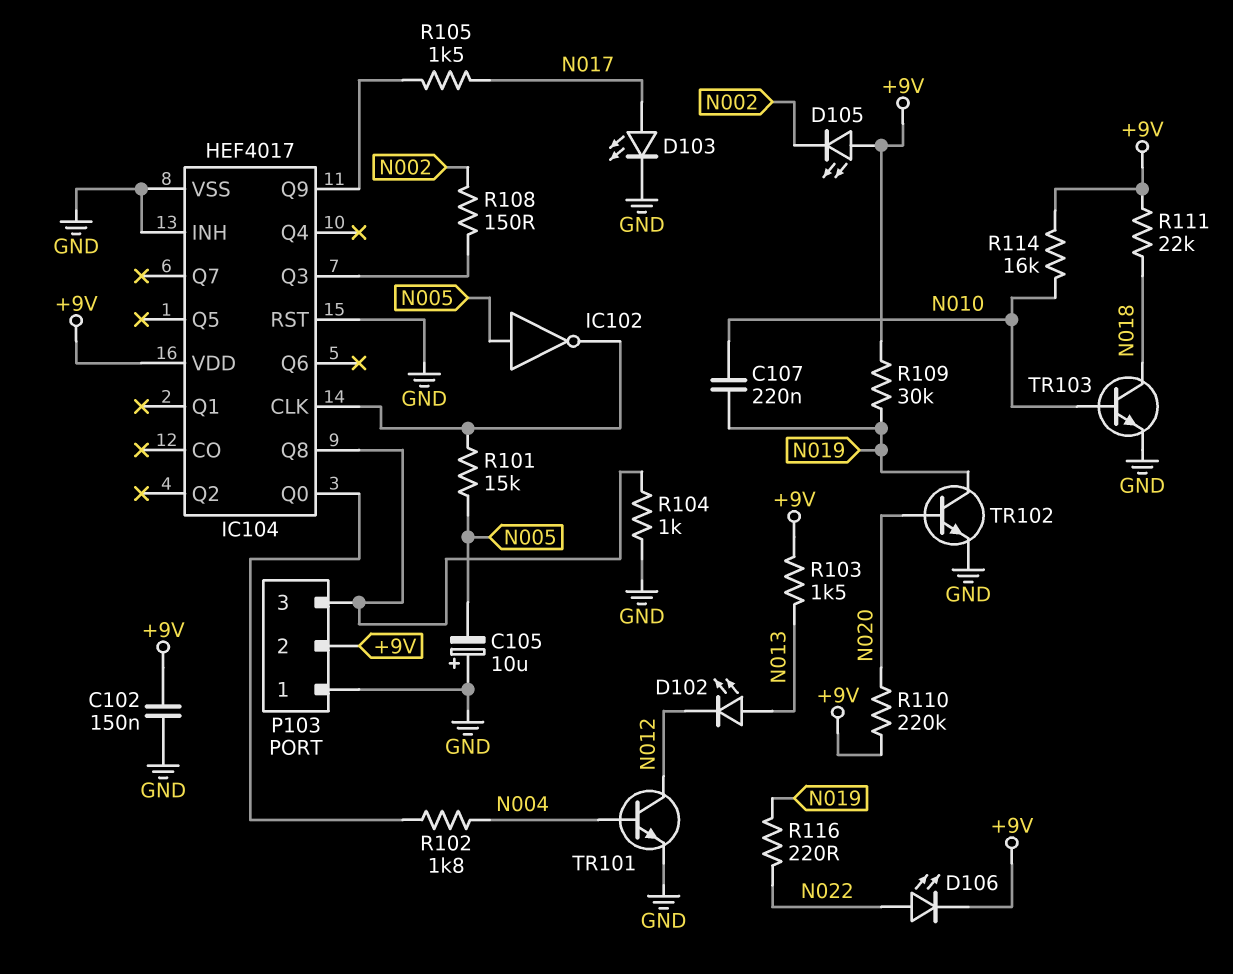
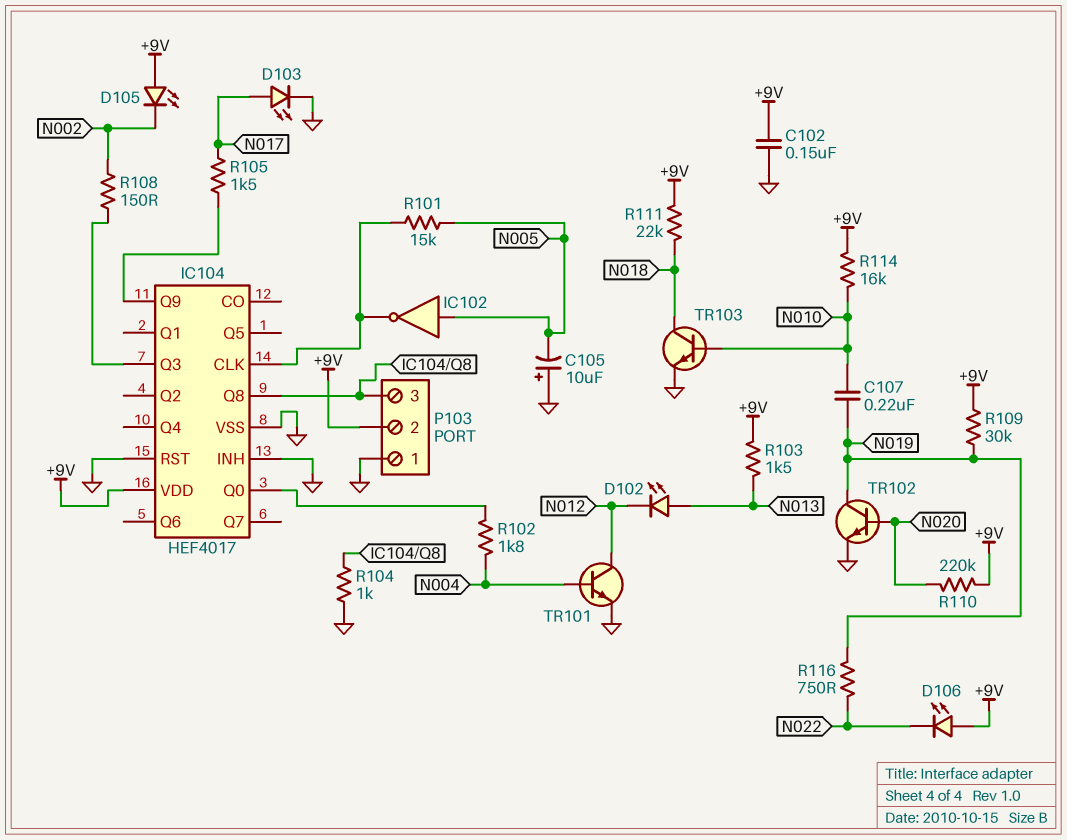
D106: LED (A N022, K +9V) -> LED (A +9V, K N022)
R116: 220 (N019, N022) -> 750 (N019, N022)

